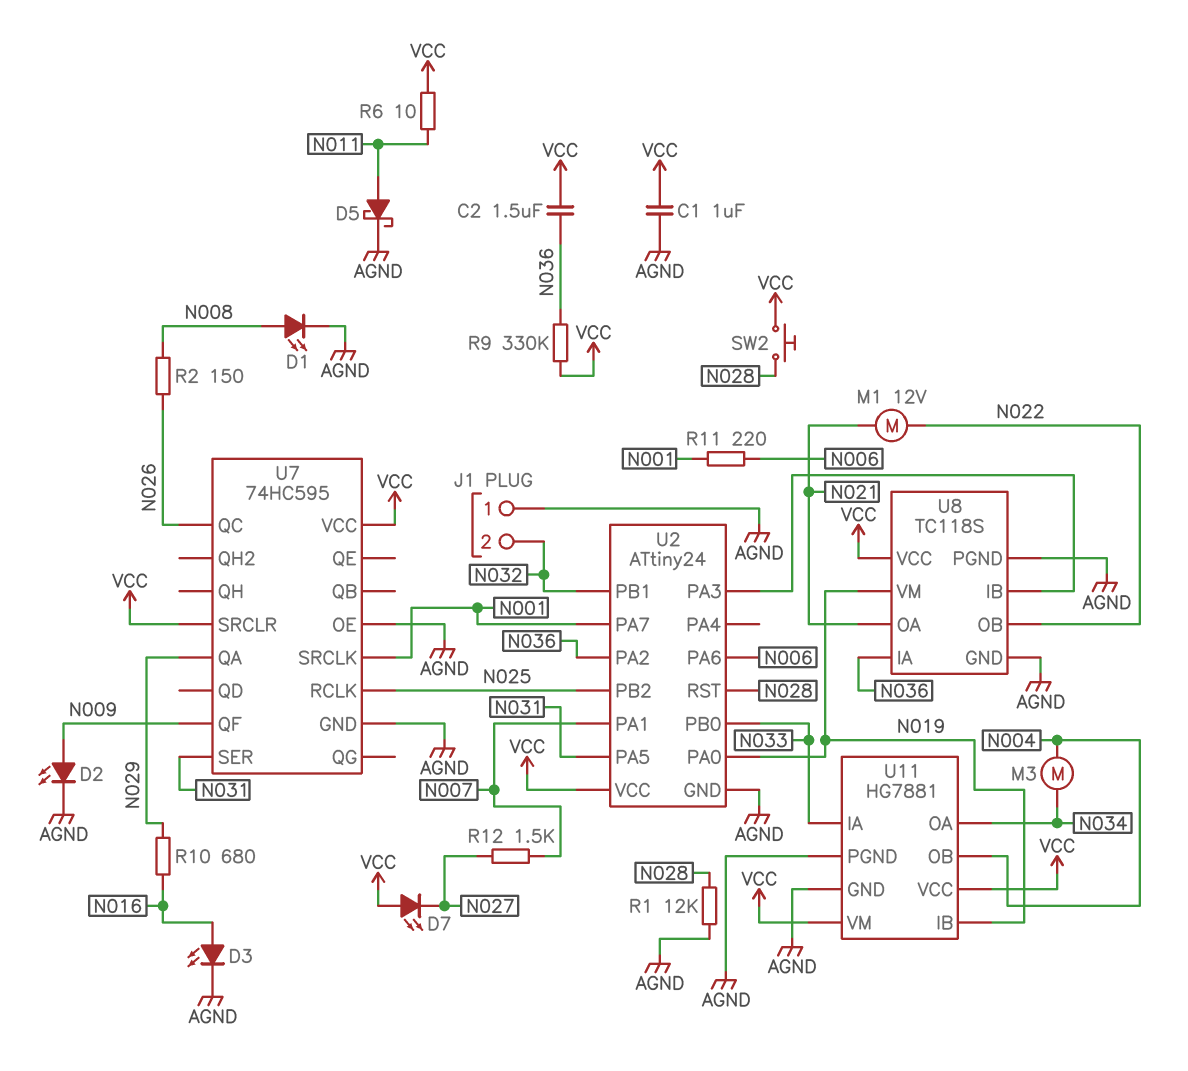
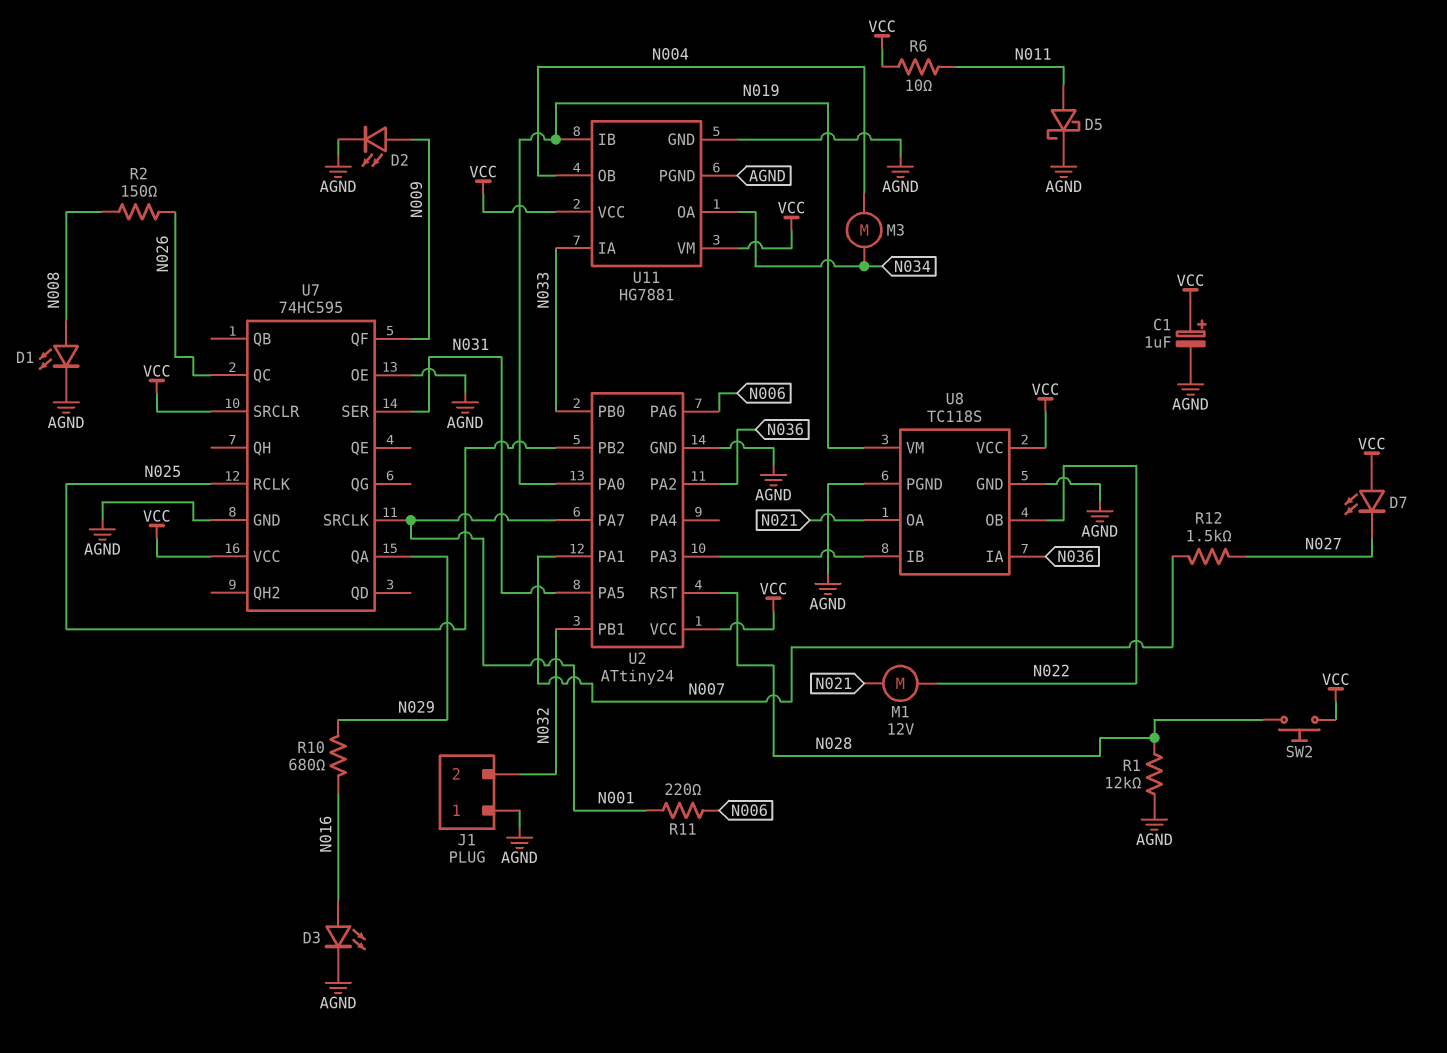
C1: 1uF (AGND, VCC) -> 1uF (plus VCC, minus AGND)
C2: 1.5uF (N036, VCC) -> none
R9: 330k (N036, VCC) -> none

